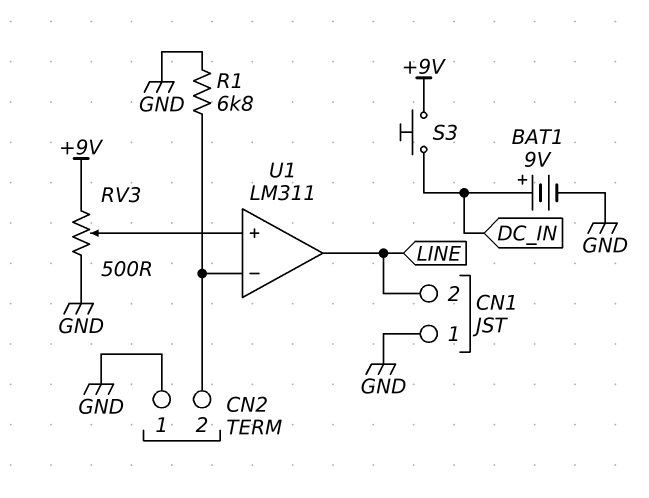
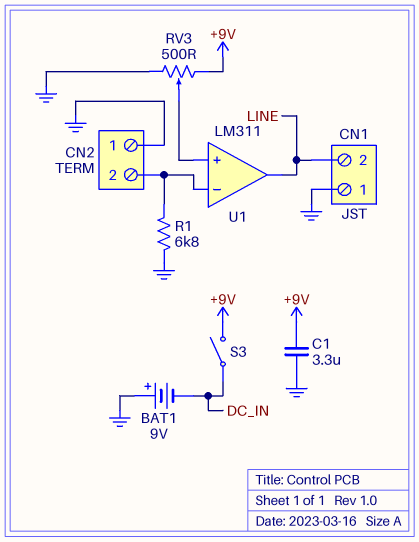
BAT1: 9V (plus DC_IN, minus GND) -> 9V (plus GND, minus DC_IN)
C1: none -> 3.3uF (+9V, GND)
S3: button (+9V, DC_IN) -> switch (+9V, DC_IN)

